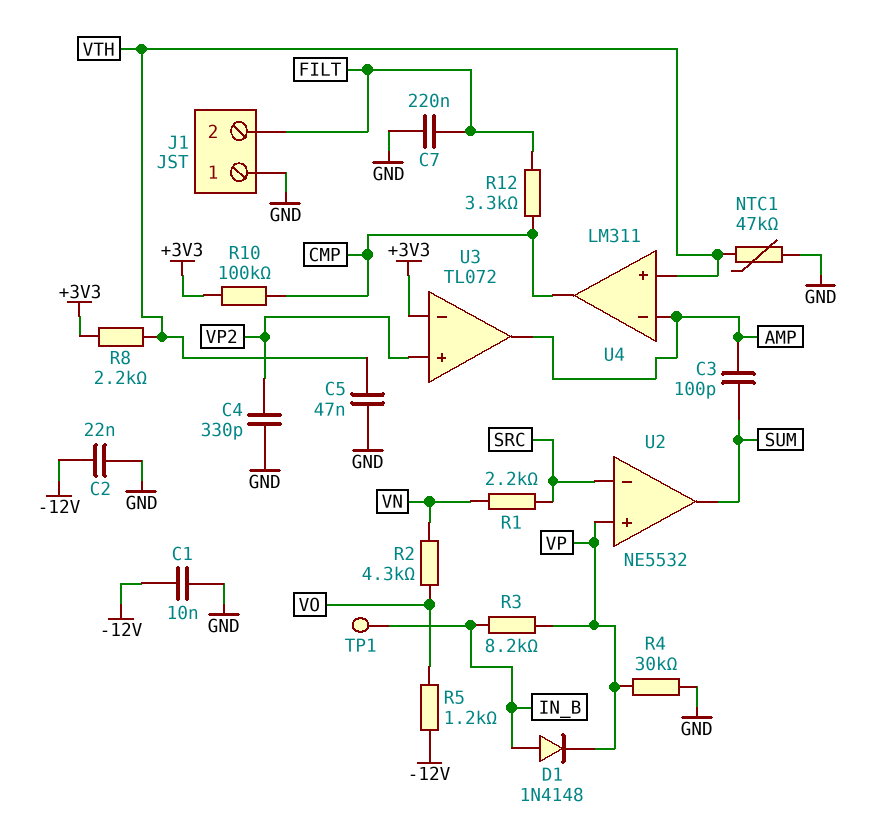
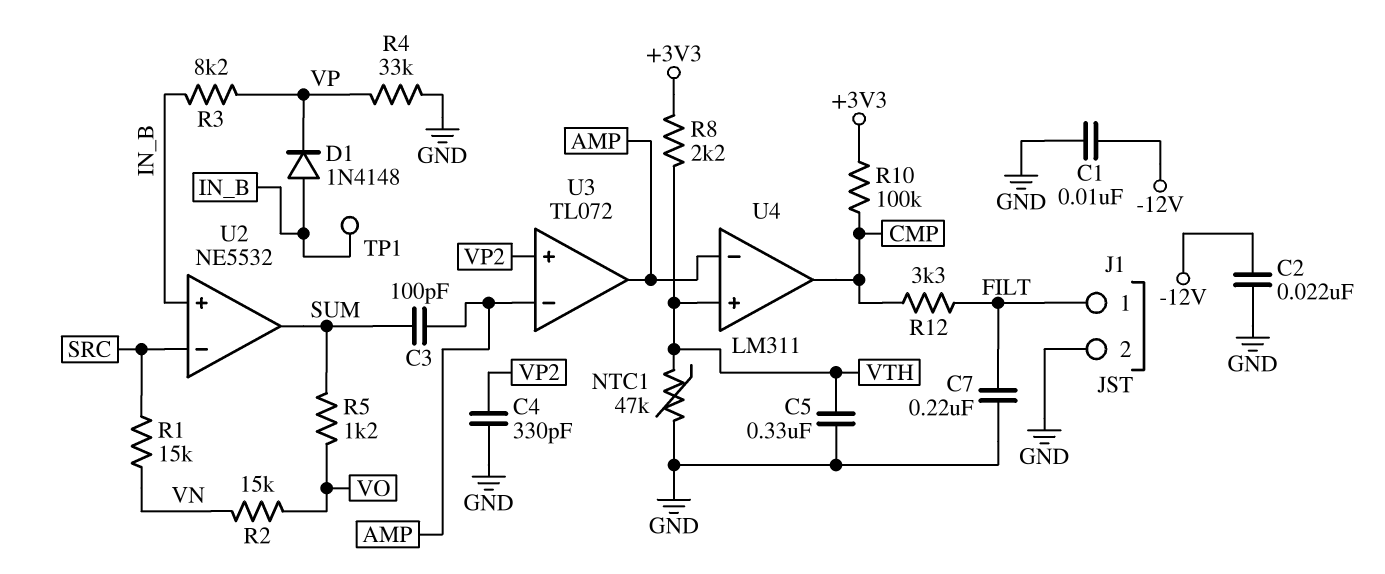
C5: 47nF (GND, VTH) -> 330nF (GND, VTH)
J1 pin 1: GND -> FILT
J1 pin 2: FILT -> GND
R1: 2.2k (SRC, VN) -> 15k (SRC, VN)
R2: 4.3k (VN, VO) -> 15k (VN, VO)
R4: 30k (GND, VP) -> 33k (GND, VP)
R5: 1.2k (-12V, VO) -> 1.2k (SUM, VO)
U2 pin in+: VP -> IN_B
U3 pin in-: +3V3 -> AMP

